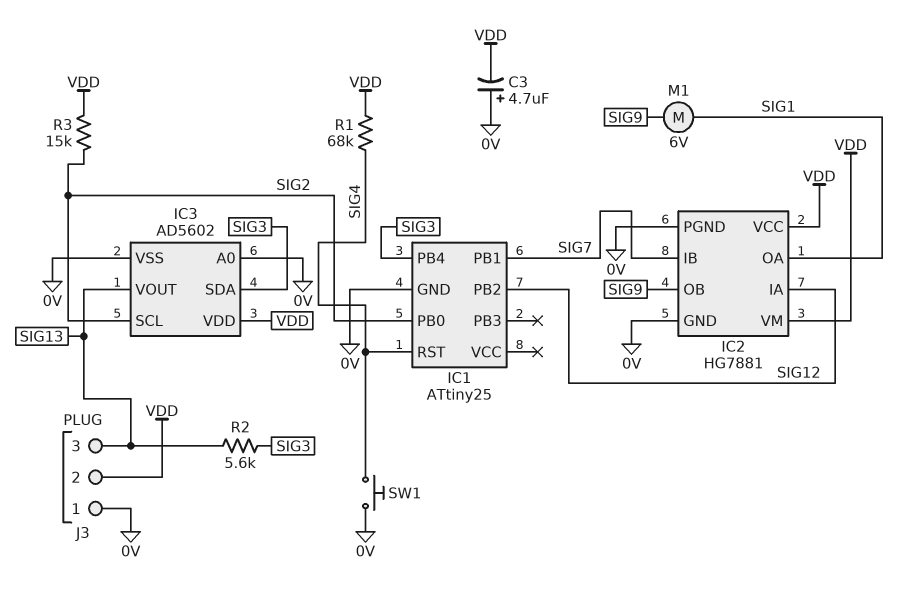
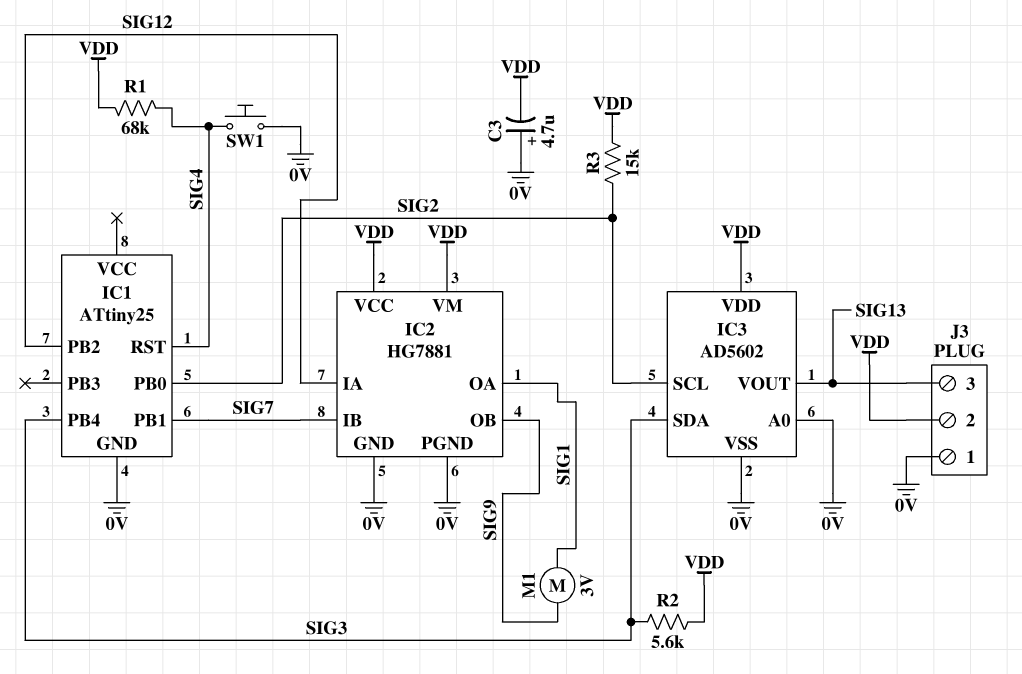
M1: motor 6V (SIG1, SIG9) -> motor 3V (SIG1, SIG9)
R2: 5.6k (SIG3, SIG13) -> 5.6k (SIG3, VDD)

